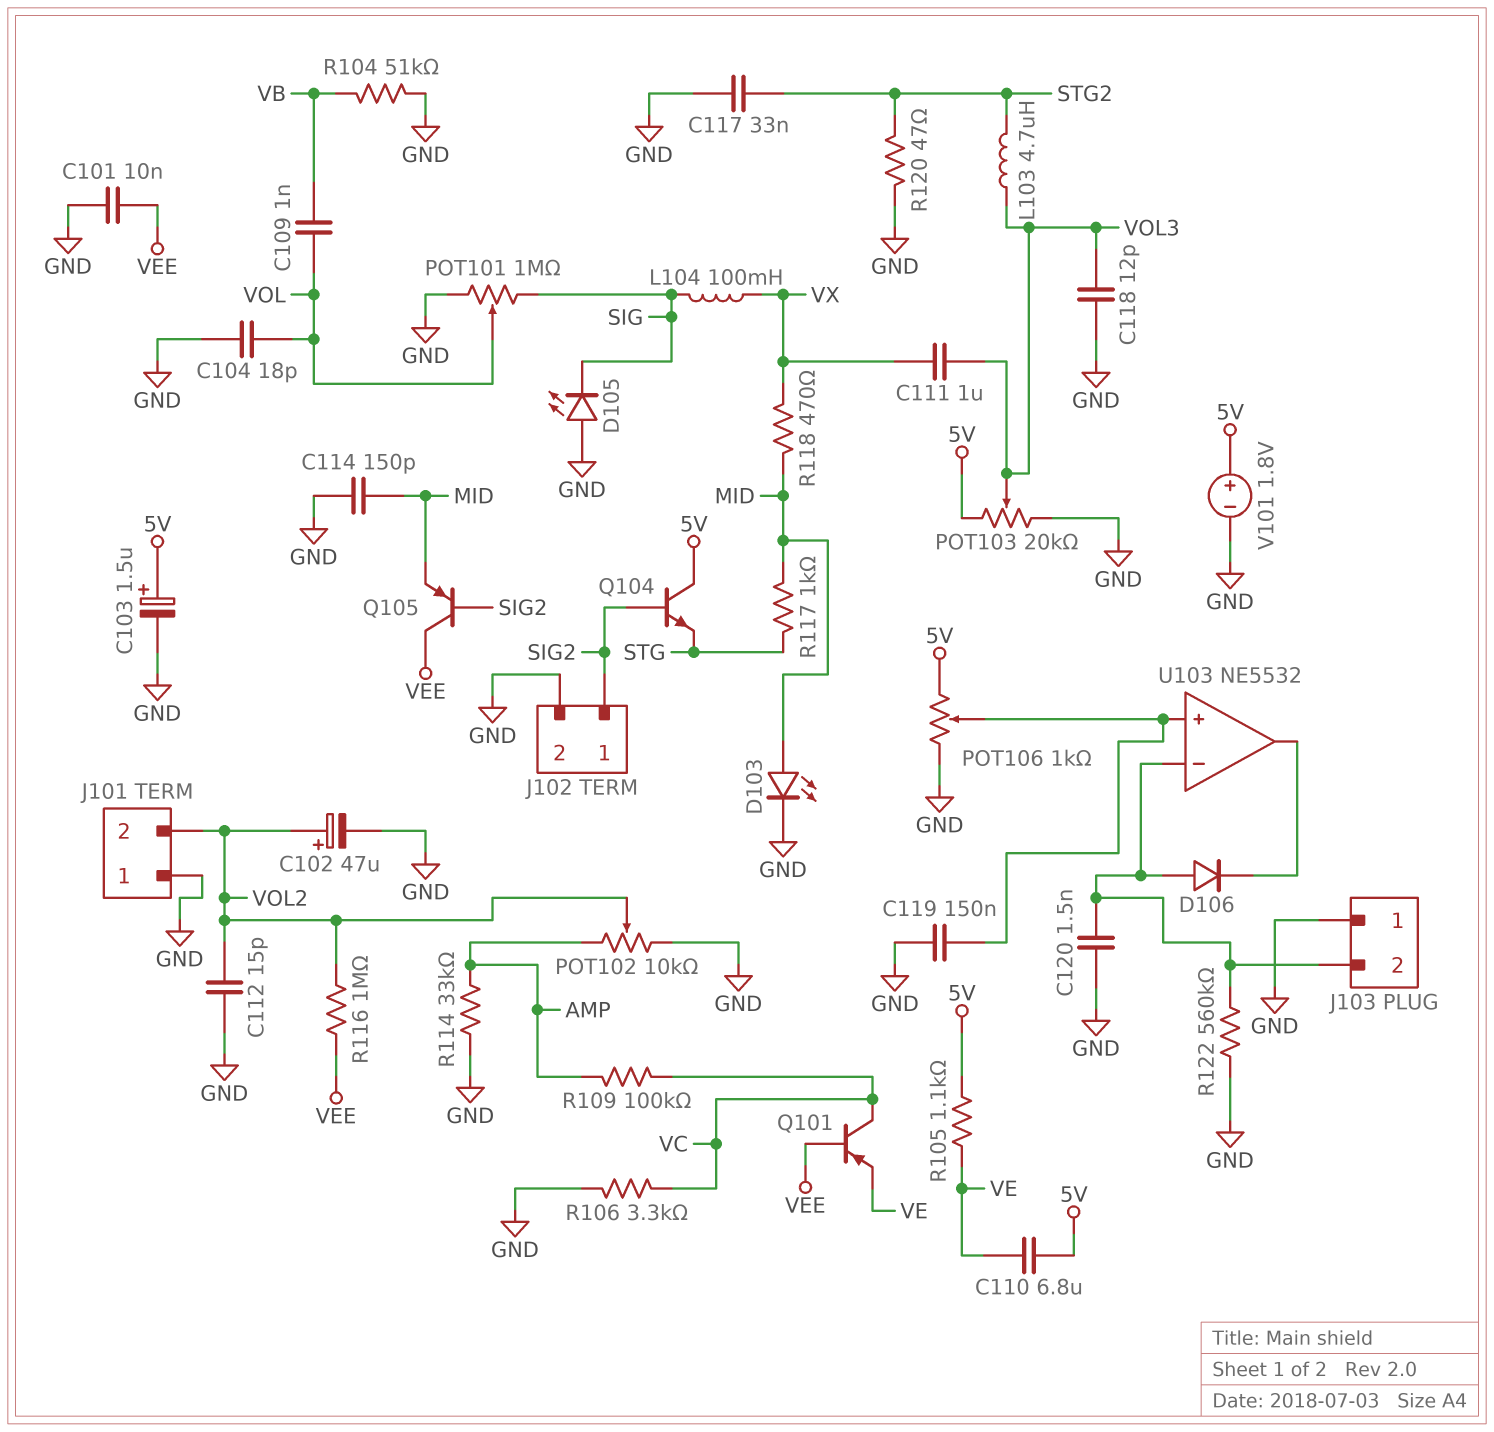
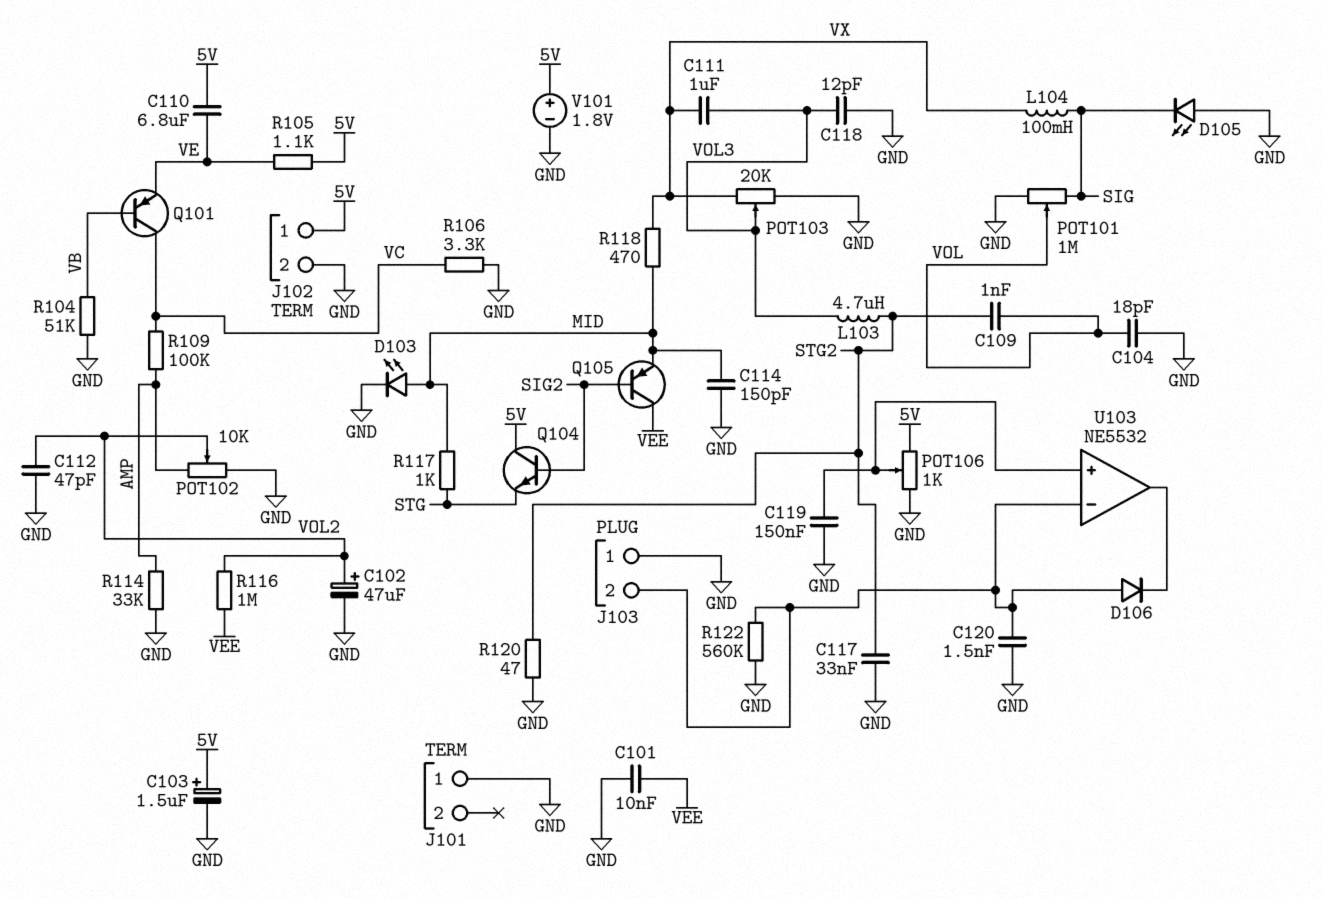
C109: 1nF (VB, VOL) -> 1nF (STG2, VOL)
C112: 15pF (GND, VOL2) -> 47pF (GND, VOL2)
J101 pin 2: VOL2 -> none
J102 pin 1: SIG2 -> 5V
POT103: 20k (5V, GND, wiper VOL3) -> 20k (GND, VX, wiper VOL3)
Q101: PNP (B VEE, C VC, E VE) -> PNP (B VB, C VC, E VE)

